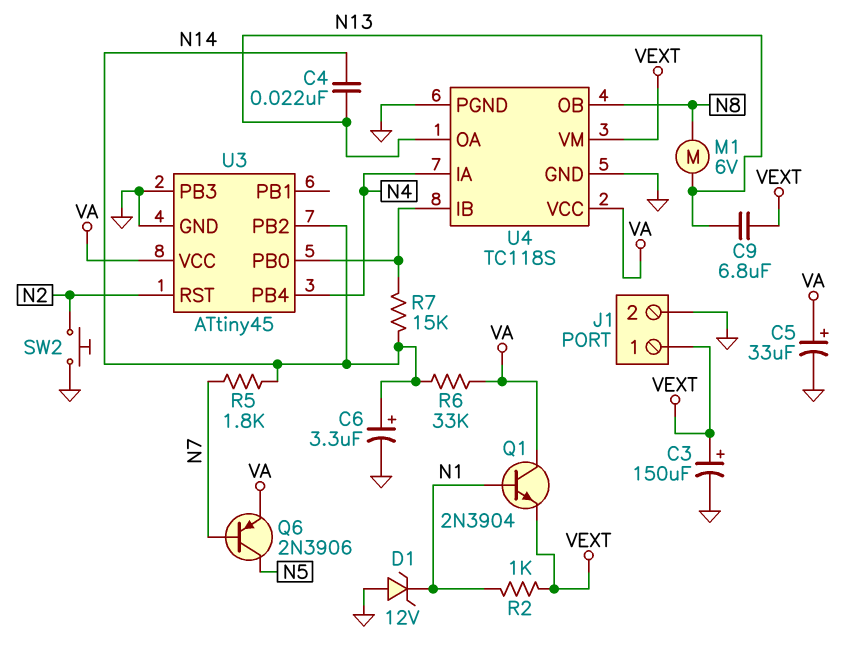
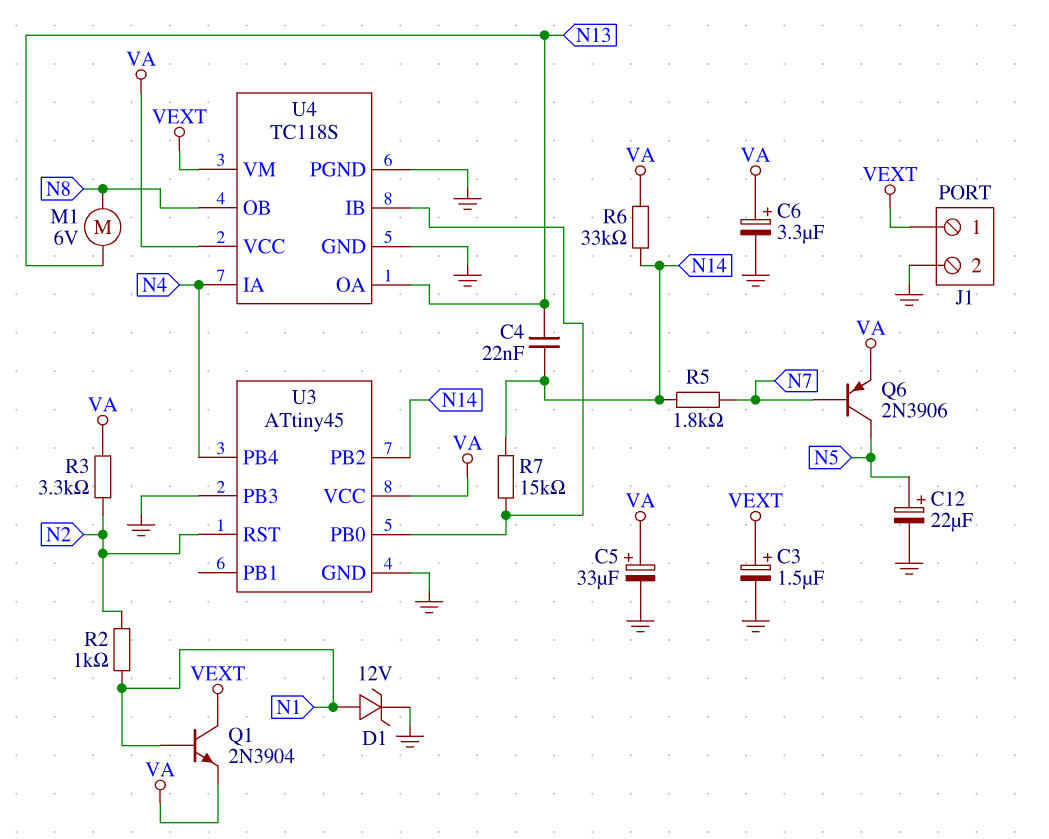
C3: 150uF (plus VEXT, minus GND) -> 1.5uF (plus VEXT, minus GND)
C6: 3.3uF (plus N14, minus GND) -> 3.3uF (plus VA, minus GND)
C9: 6.8uF (N13, VEXT) -> none
C12: none -> 22uF (plus N5, minus GND)
D1: zener 12V (A GND, K N1) -> zener 12V (A N1, K GND)
Q1: NPN 2N3904 (B N1, C VA, E VEXT) -> NPN 2N3904 (B N1, C VEXT, E VA)
R2: 1k (N1, VEXT) -> 1k (N1, N2)
R3: none -> 3.3k (N2, VA)
SW2: button (GND, N2) -> none

